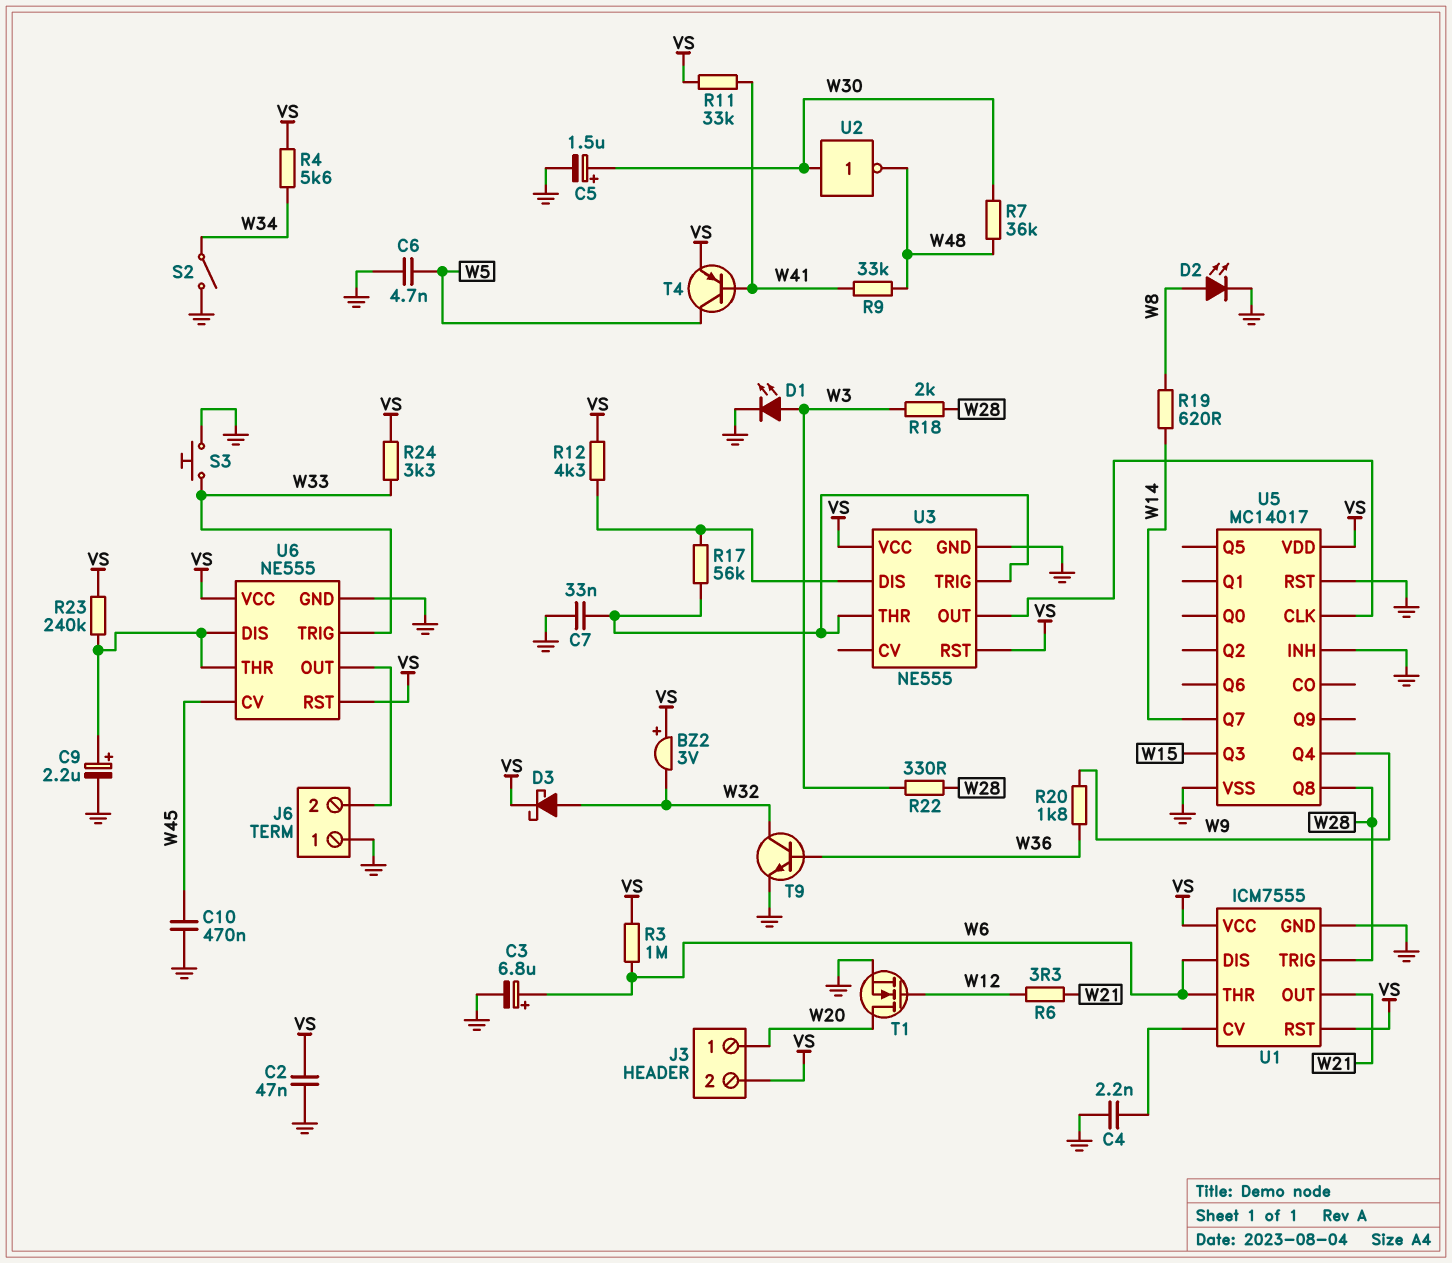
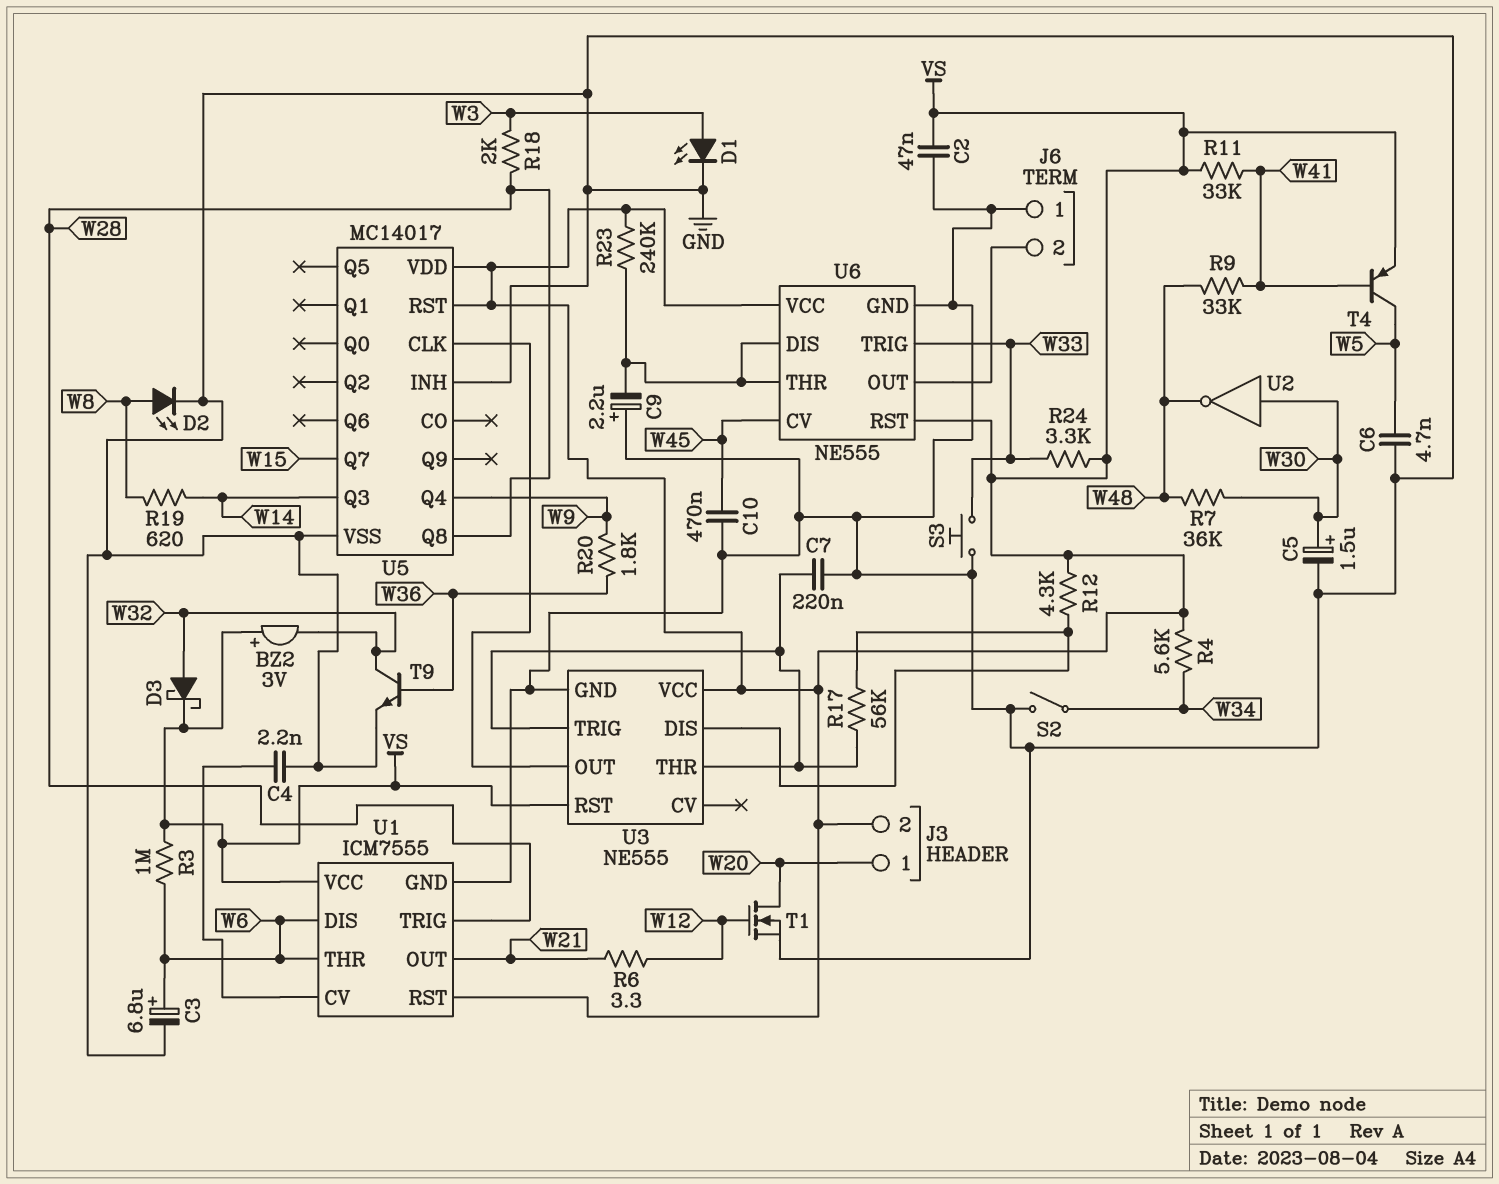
C7: 33nF (GND, U3/THR) -> 220nF (GND, U3/THR)
C9: 2.2uF (plus U6/DIS, minus GND) -> 2.2uF (plus GND, minus U6/DIS)
R22: 330 (W3, W28) -> none
U5 pin Q3: W15 -> W14
U5 pin Q7: W14 -> W15
U5 pin RST: GND -> VS

